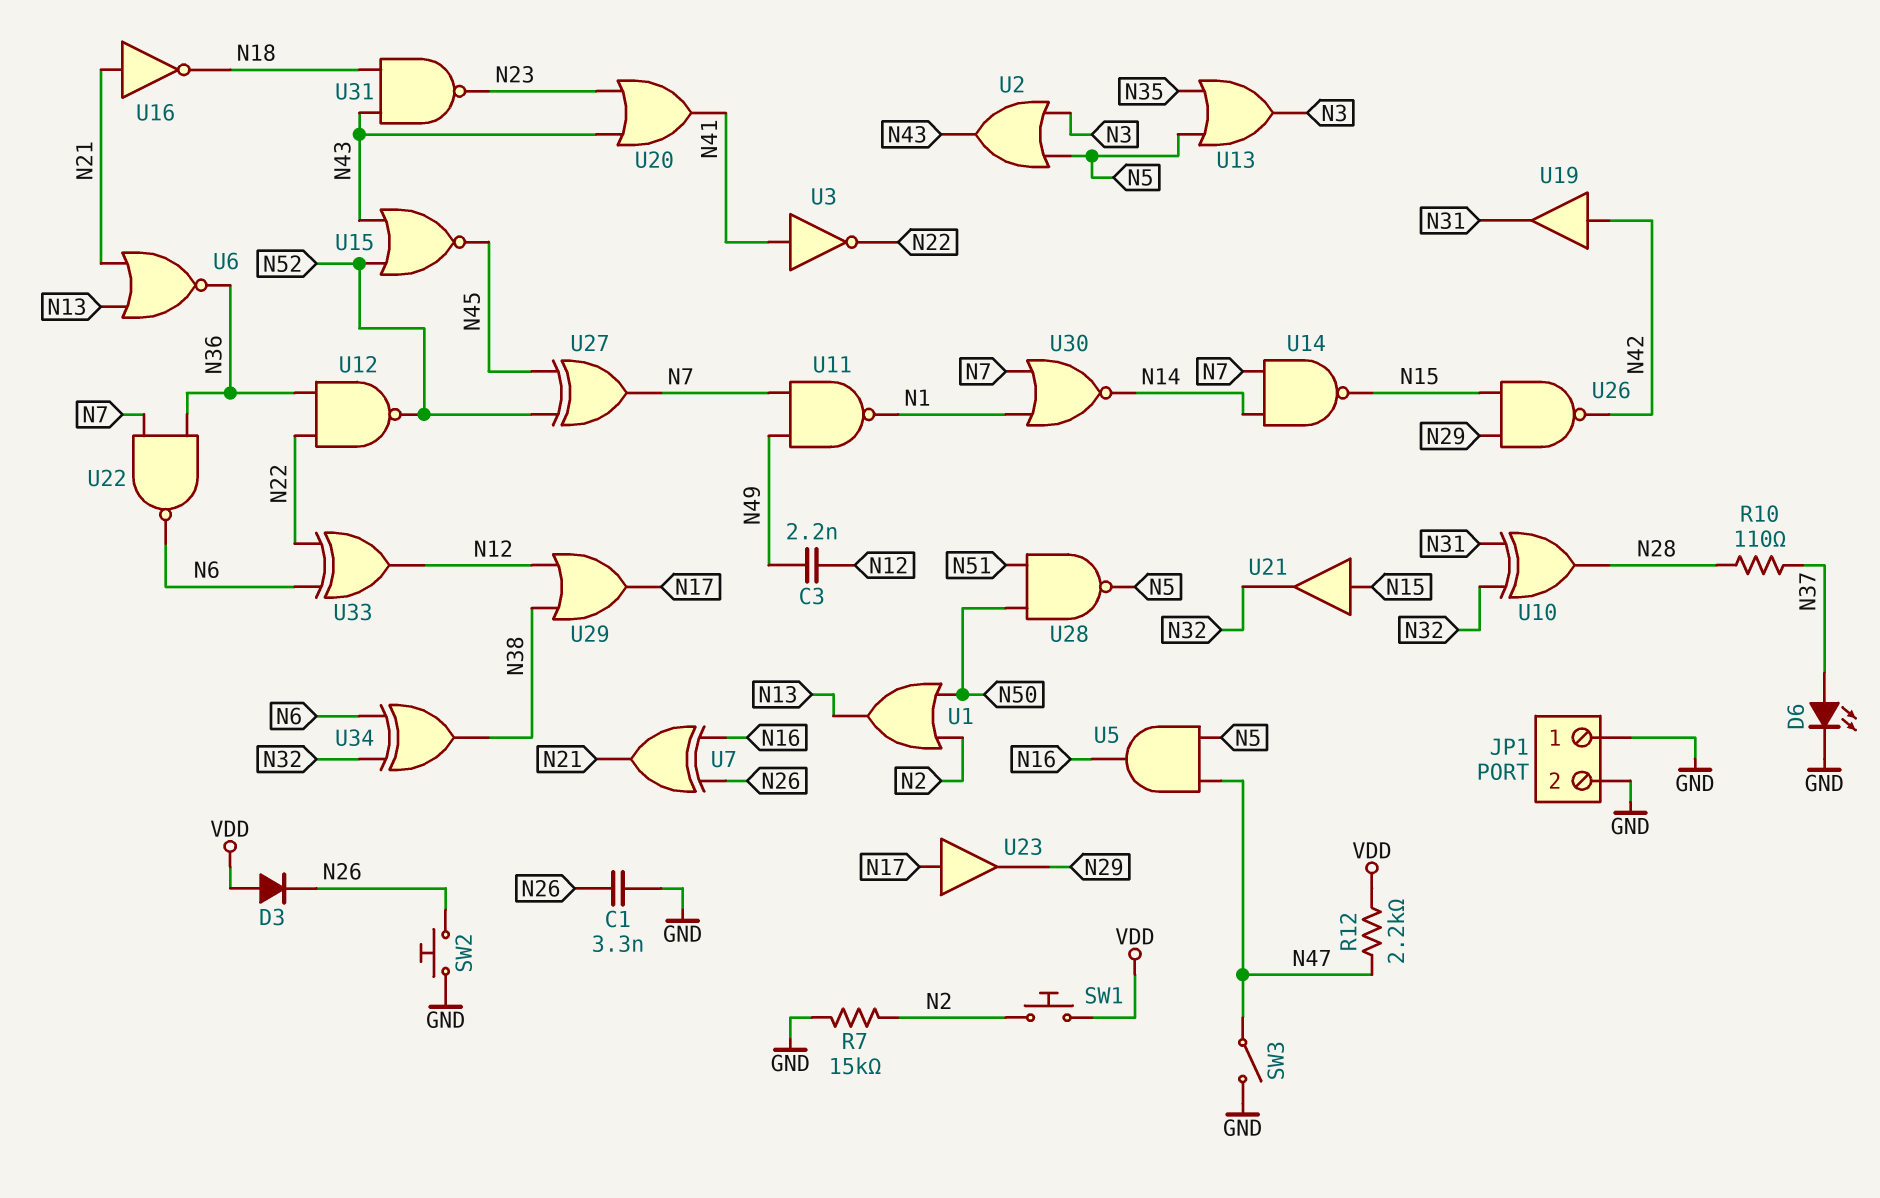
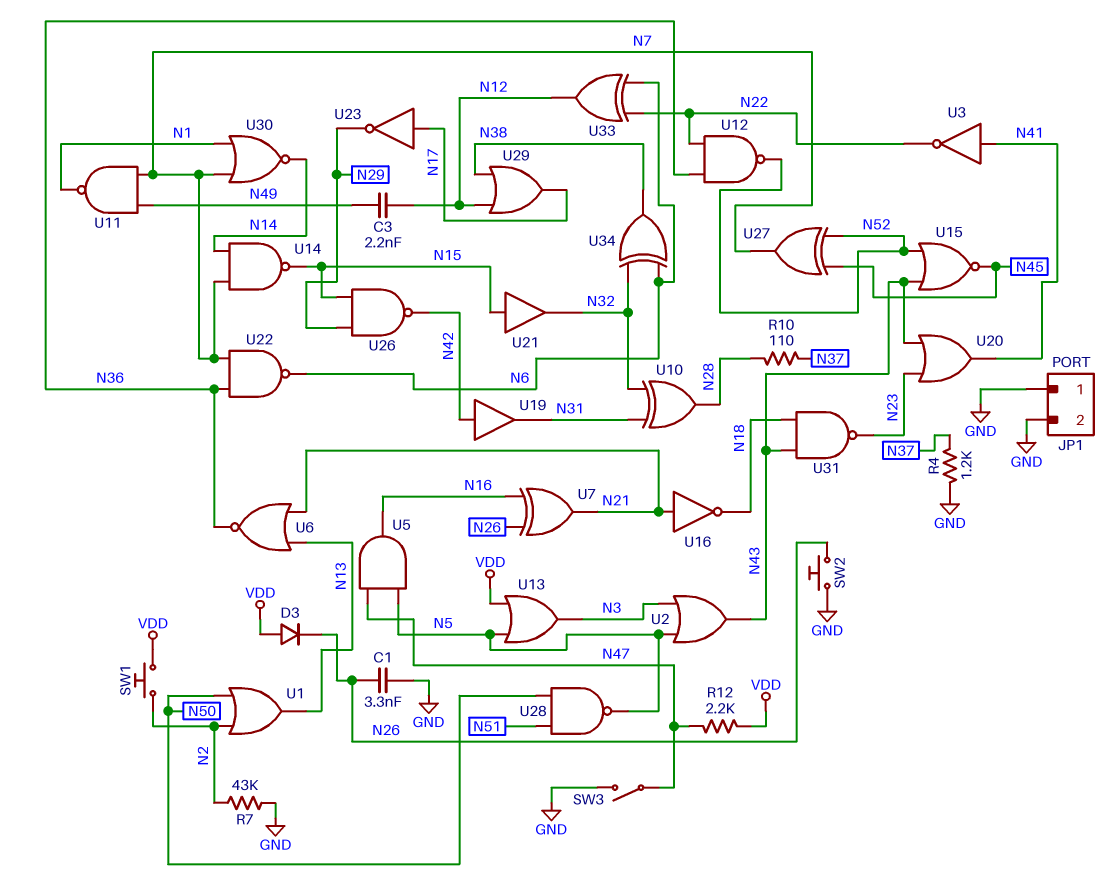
D6: LED (A N37, K GND) -> none
R4: none -> 1.2k (GND, N37)
R7: 15k (GND, N2) -> 43k (GND, N2)
U13: OR (in N5, in N35, out N3) -> OR (in N5, in VDD, out N3)
U23: buffer (in N17, out N29) -> NOT (in N17, out N29)

